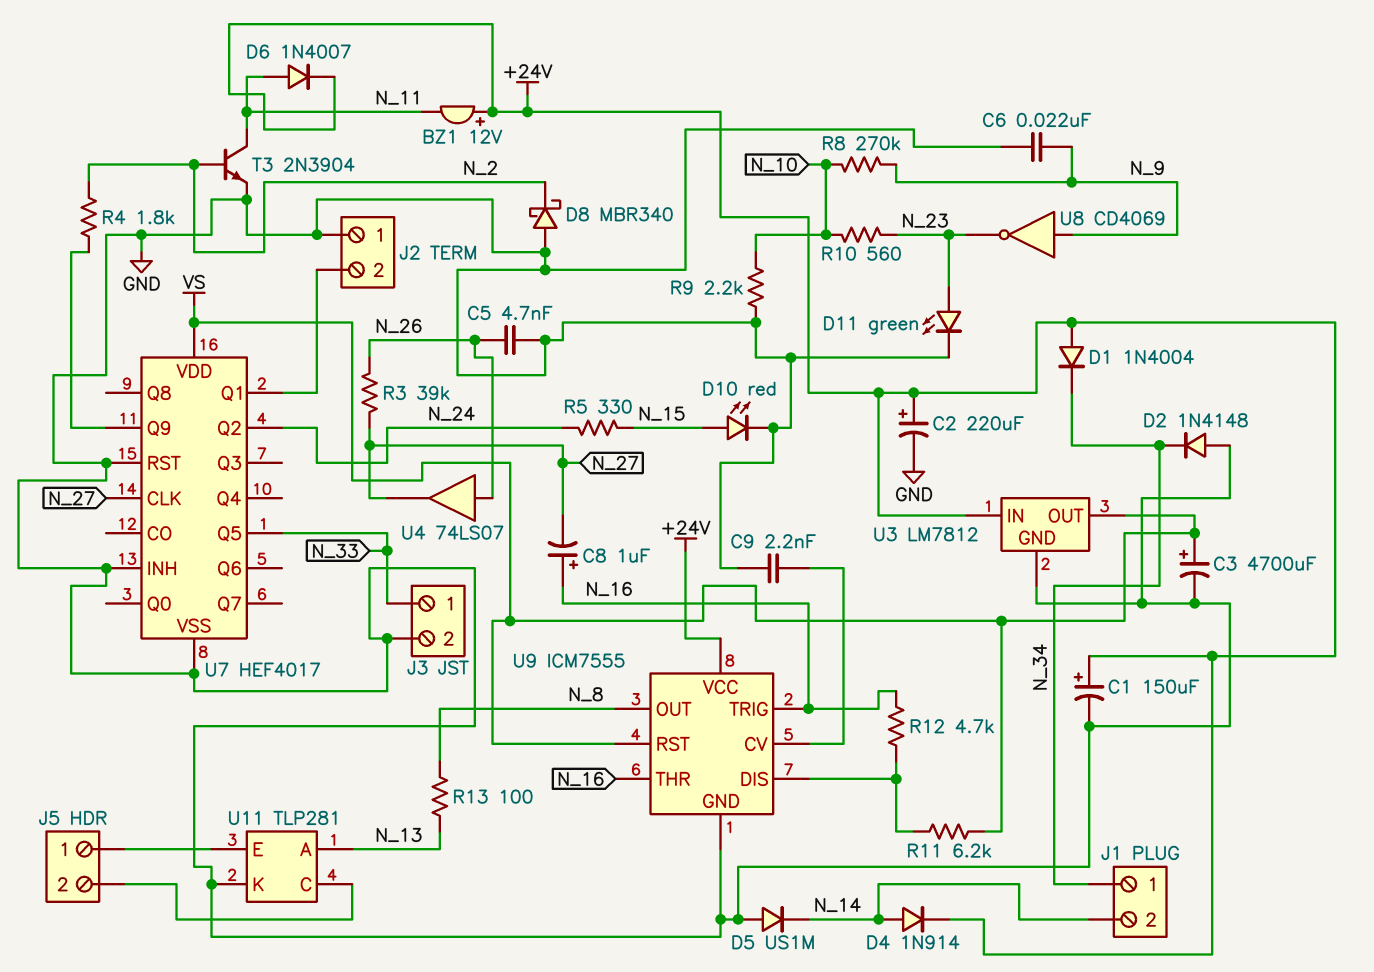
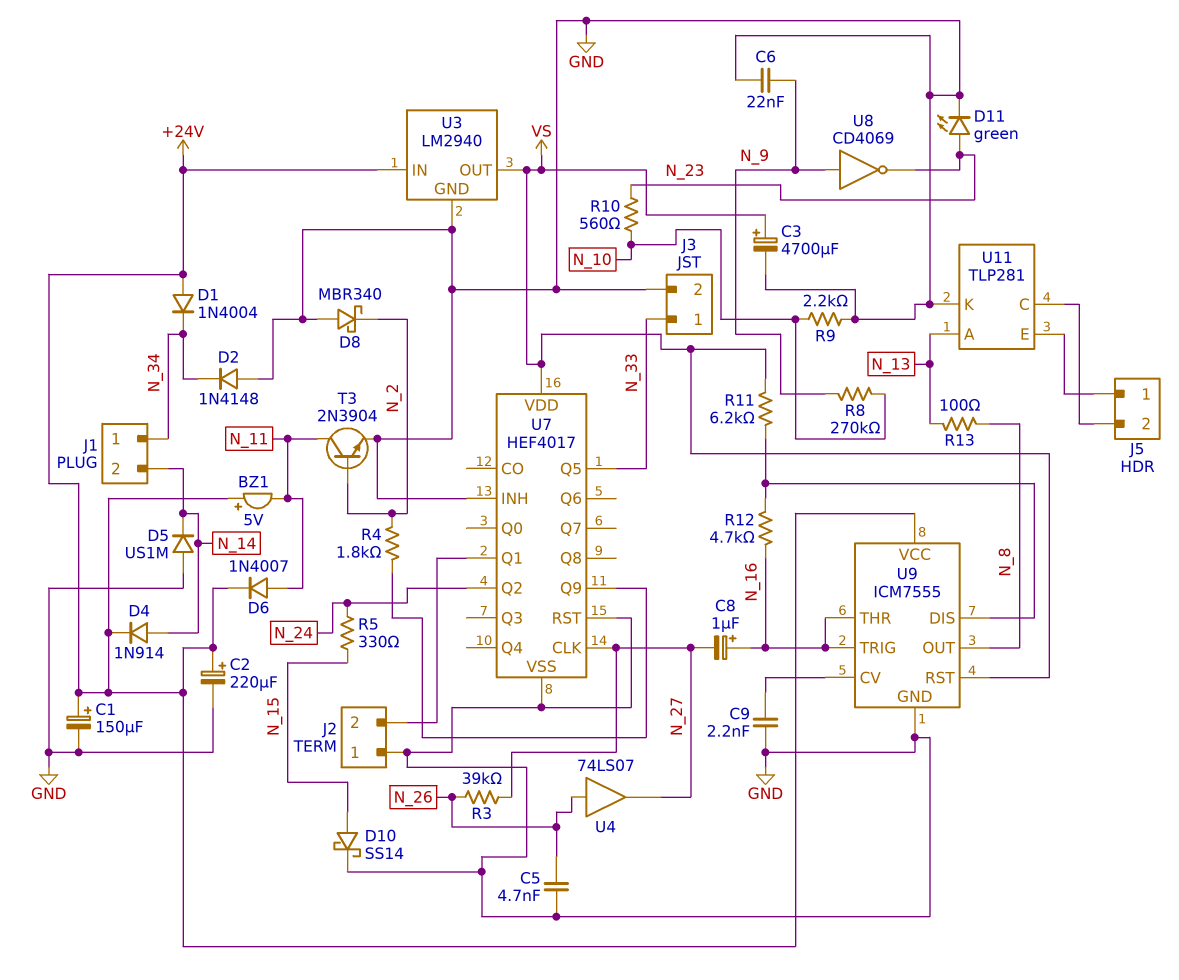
BZ1: buzzer 12V (plus +24V, minus N_11) -> buzzer 5V (plus +24V, minus N_11)
D10: LED red (A N_15, K GND) -> schottky SS14 (A N_15, K GND)
U3: LM7812 -> LM2940

